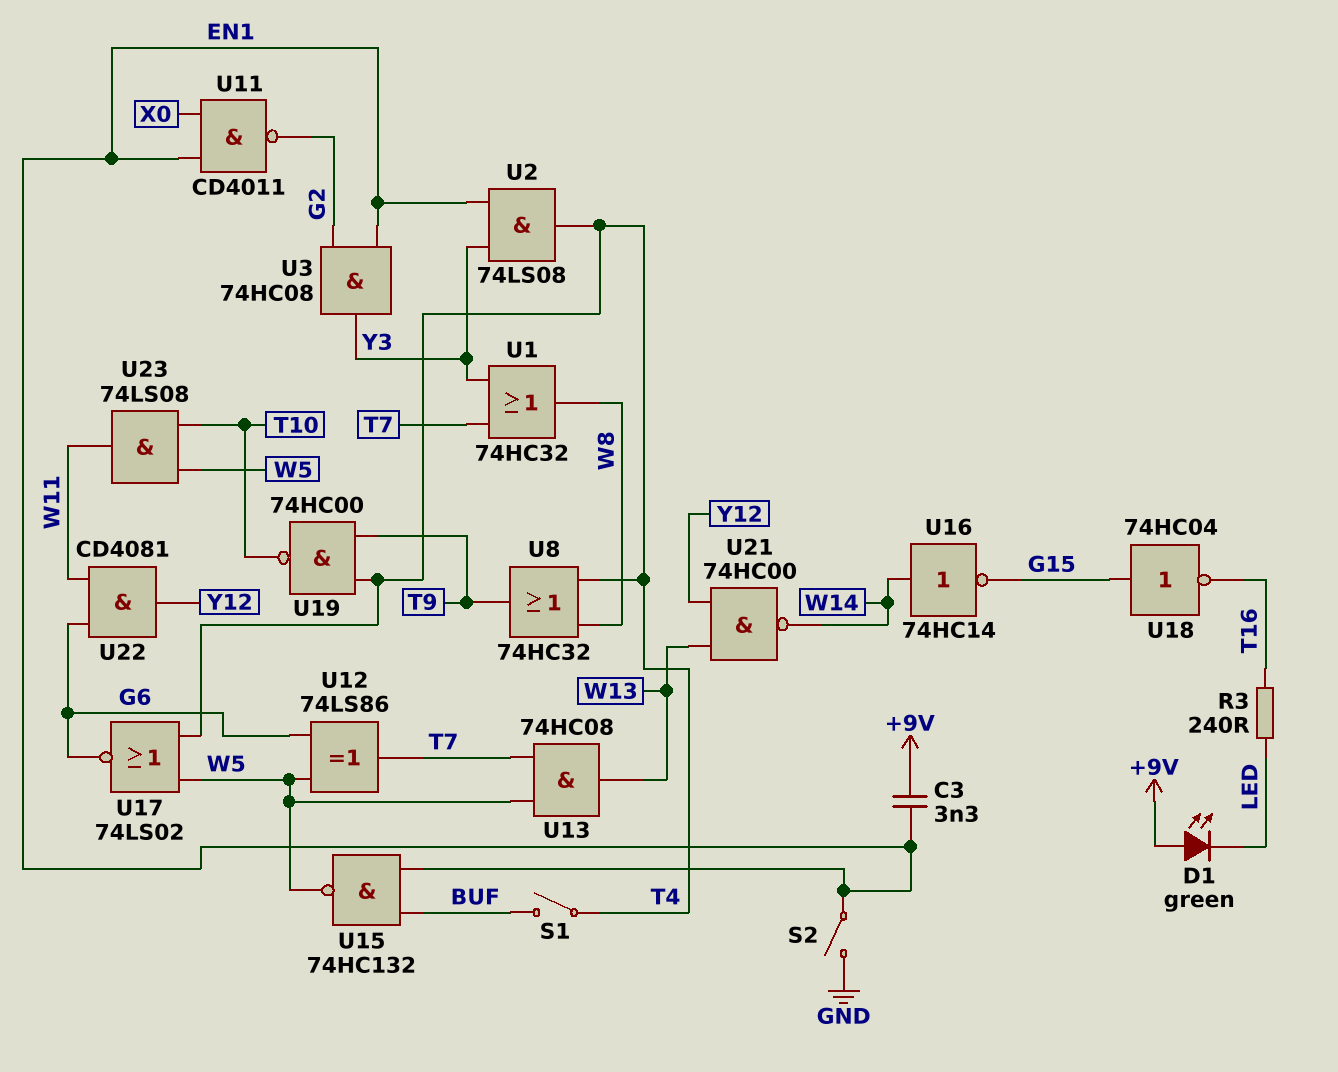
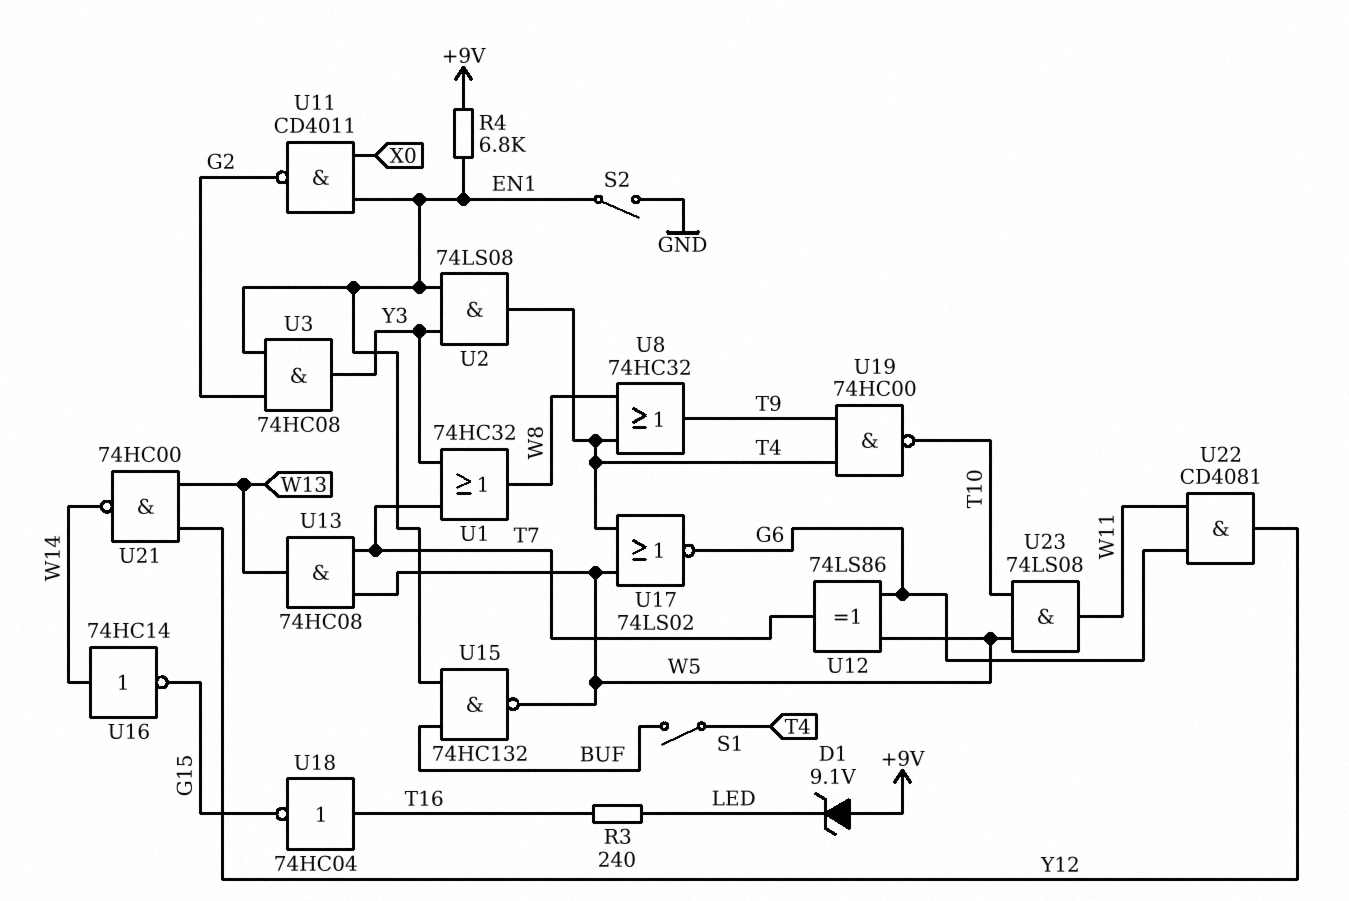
C3: 3.3nF (+9V, EN1) -> none
D1: LED green (A +9V, K LED) -> zener 9.1V (A +9V, K LED)
R4: none -> 6.8k (+9V, EN1)
U18: NOT 74HC04 (in G15, out T16) -> NOT 74HC04 (in T16, out G15)

